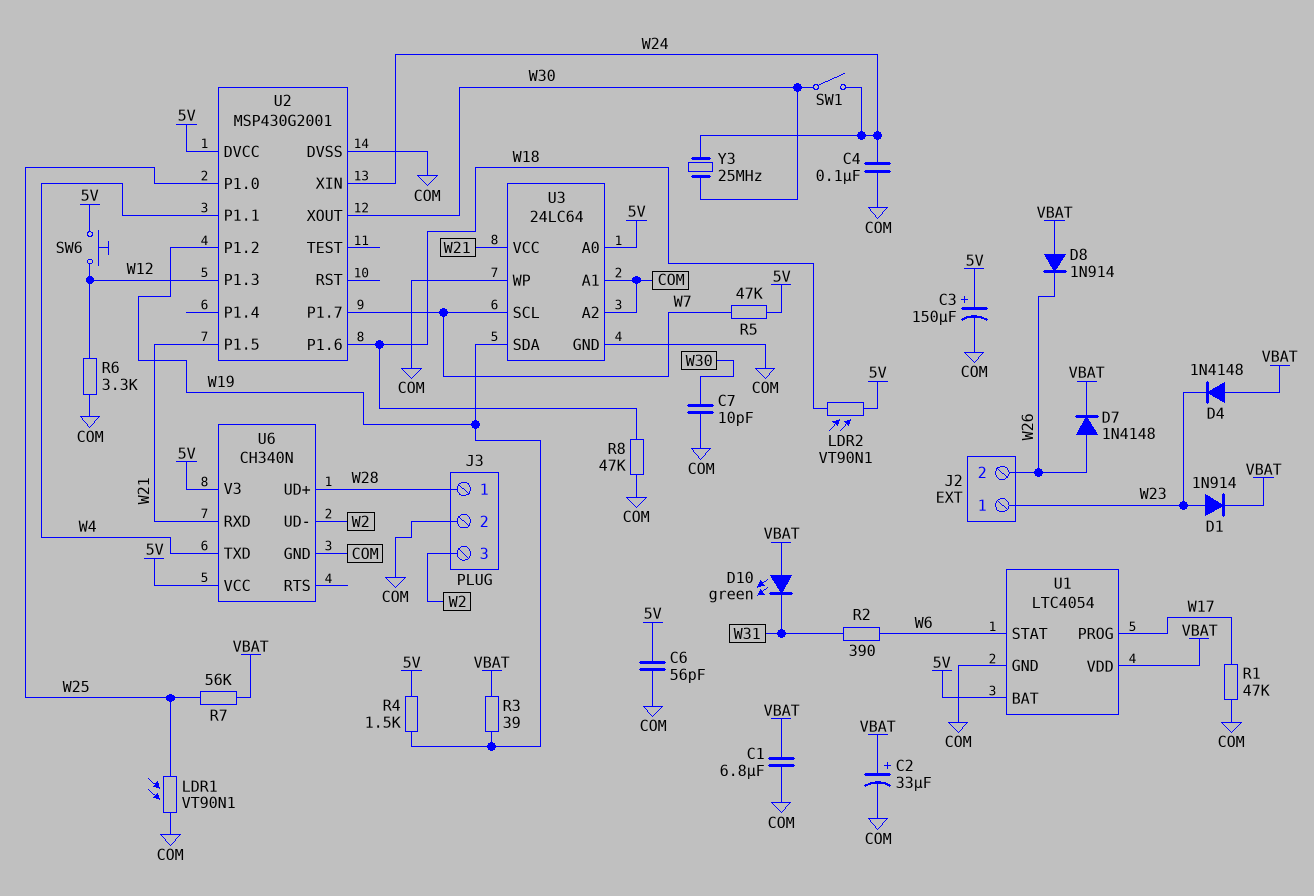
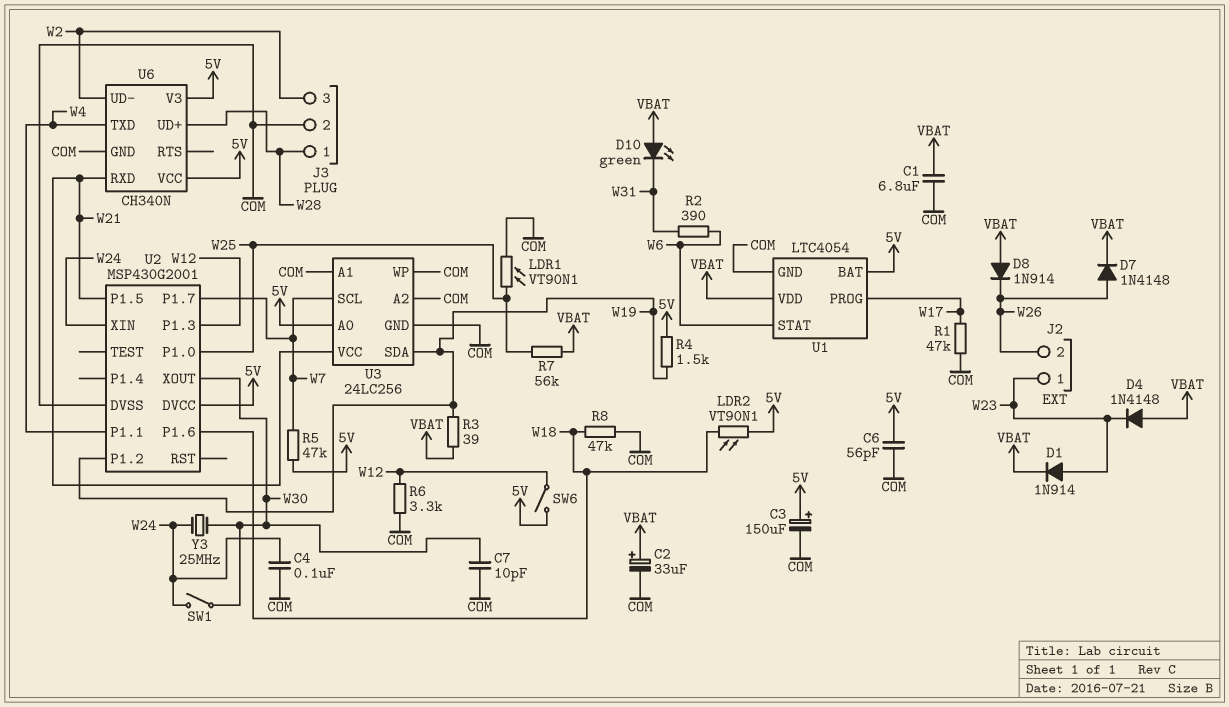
SW6: button (5V, W12) -> switch (5V, W12)
U3: 24LC64 -> 24LC256

